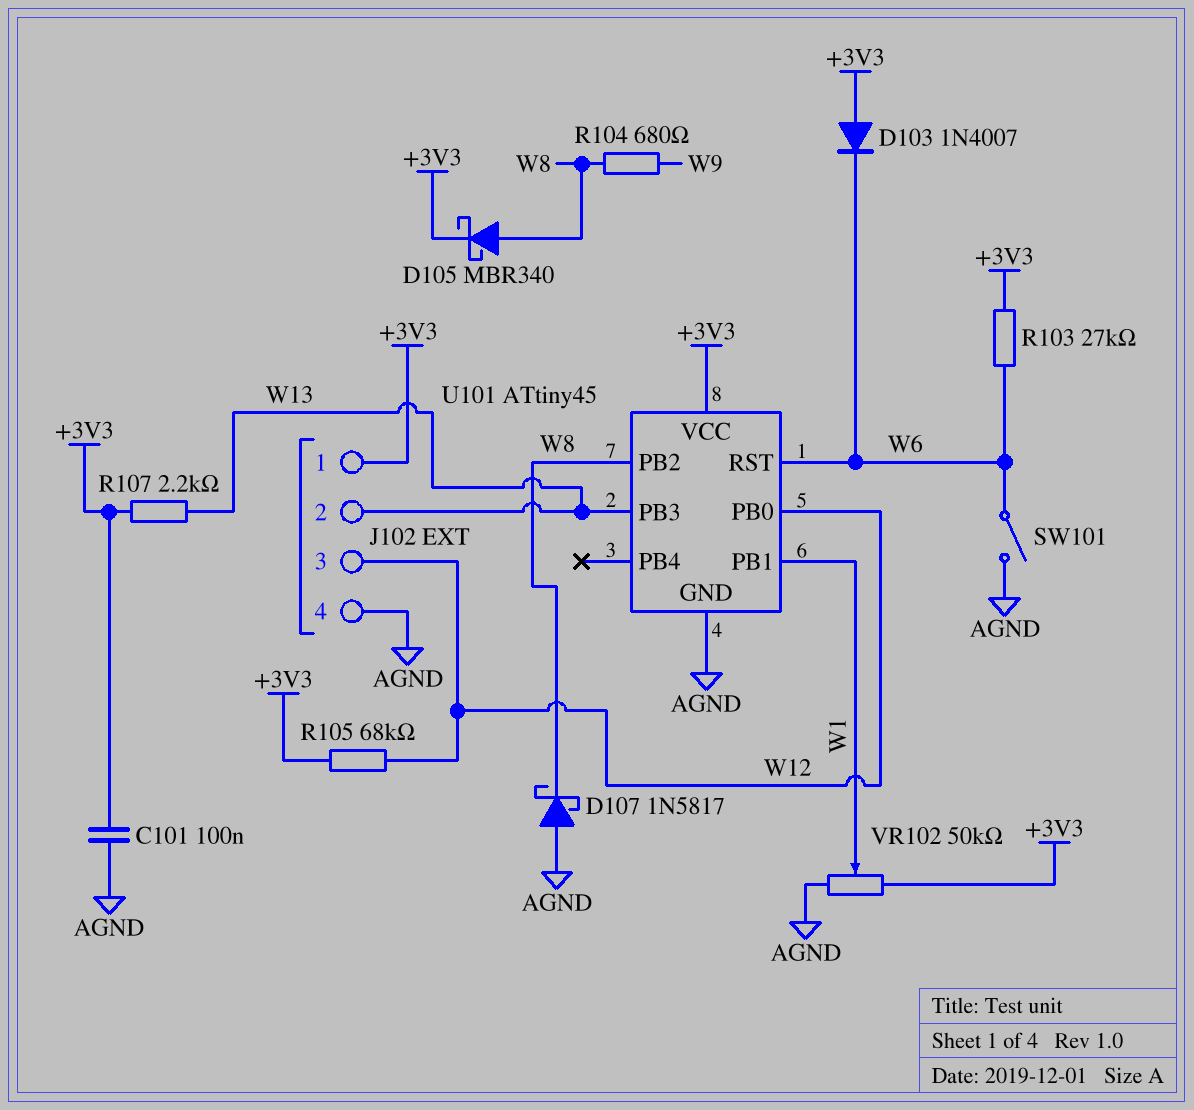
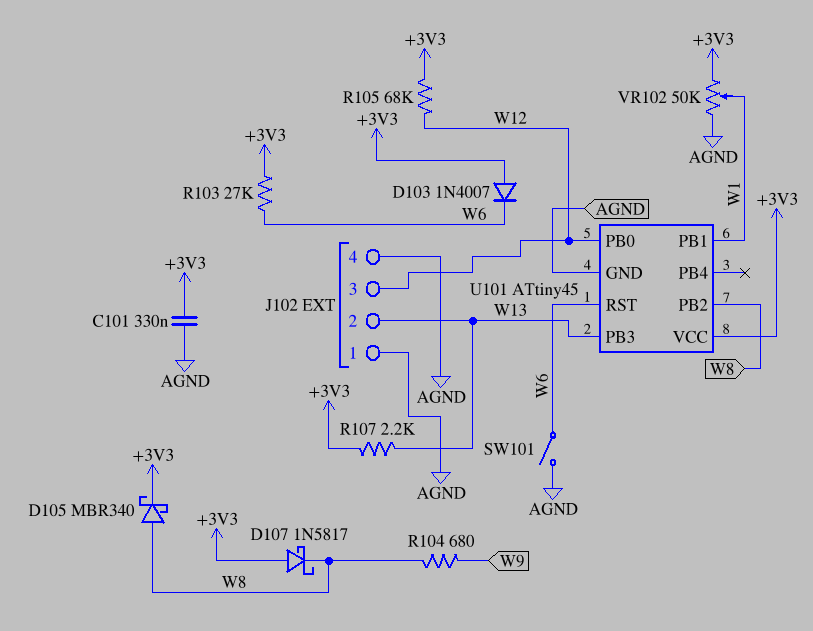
C101: 100nF (+3V3, AGND) -> 330nF (+3V3, AGND)
D107: schottky 1N5817 (A AGND, K W8) -> schottky 1N5817 (A +3V3, K W8)
J102 pin 1: +3V3 -> AGND

